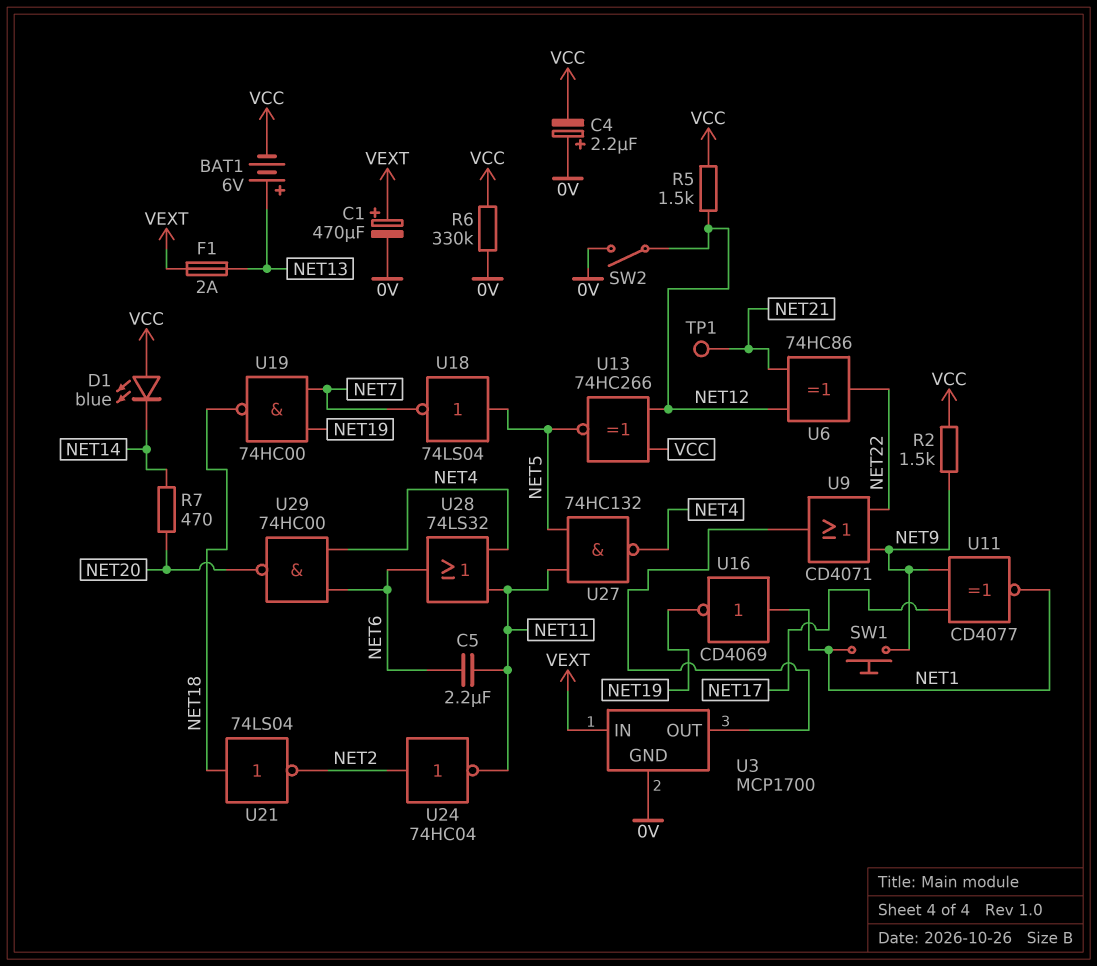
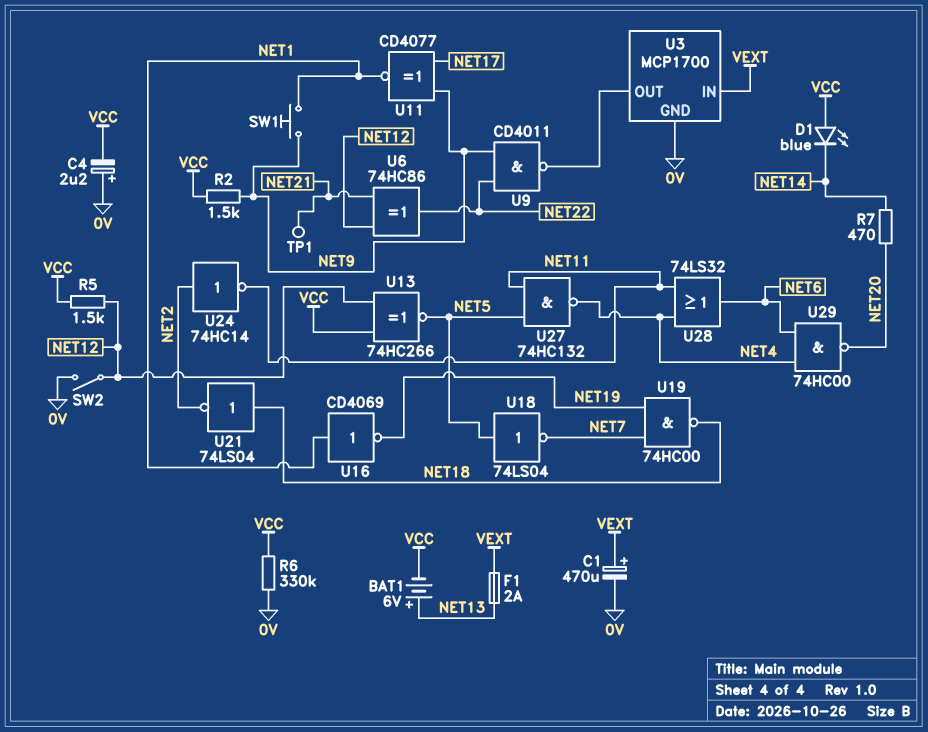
C5: 2.2uF (NET6, NET11) -> none
U9: OR CD4071 (in NET9, in NET22, out U3/OUT) -> NAND CD4011 (in NET9, in NET22, out U3/OUT)
U24: NOT 74HC04 (in NET2, out NET11) -> NOT 74HC14 (in NET2, out NET11)

